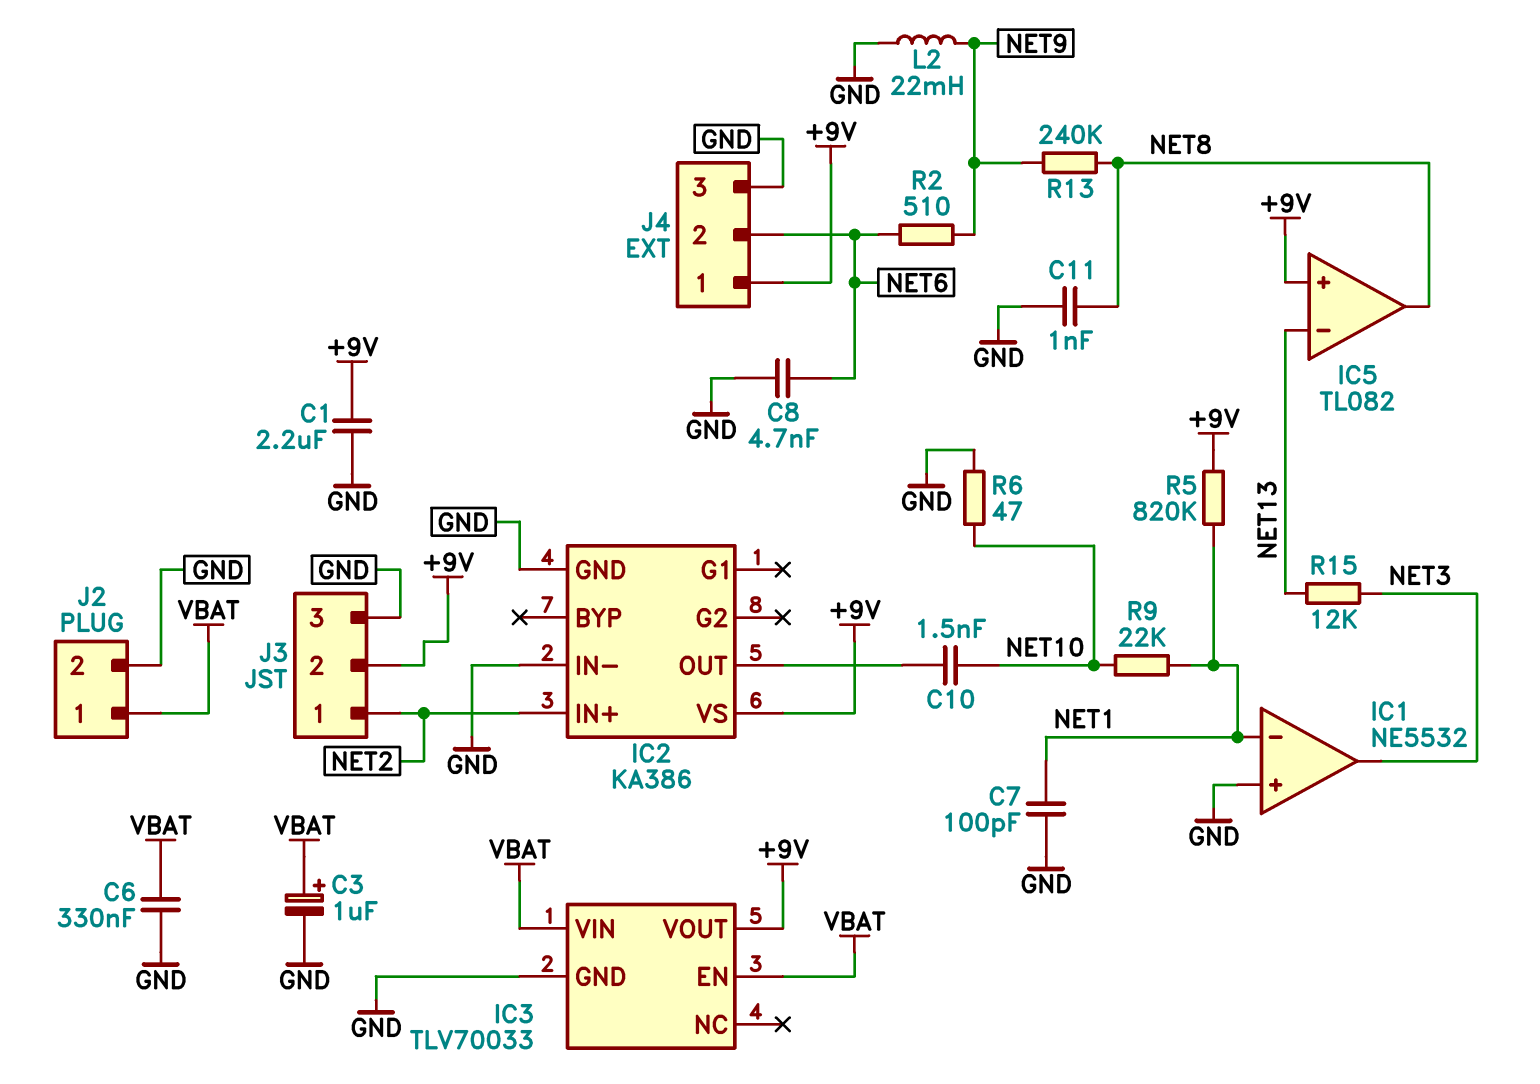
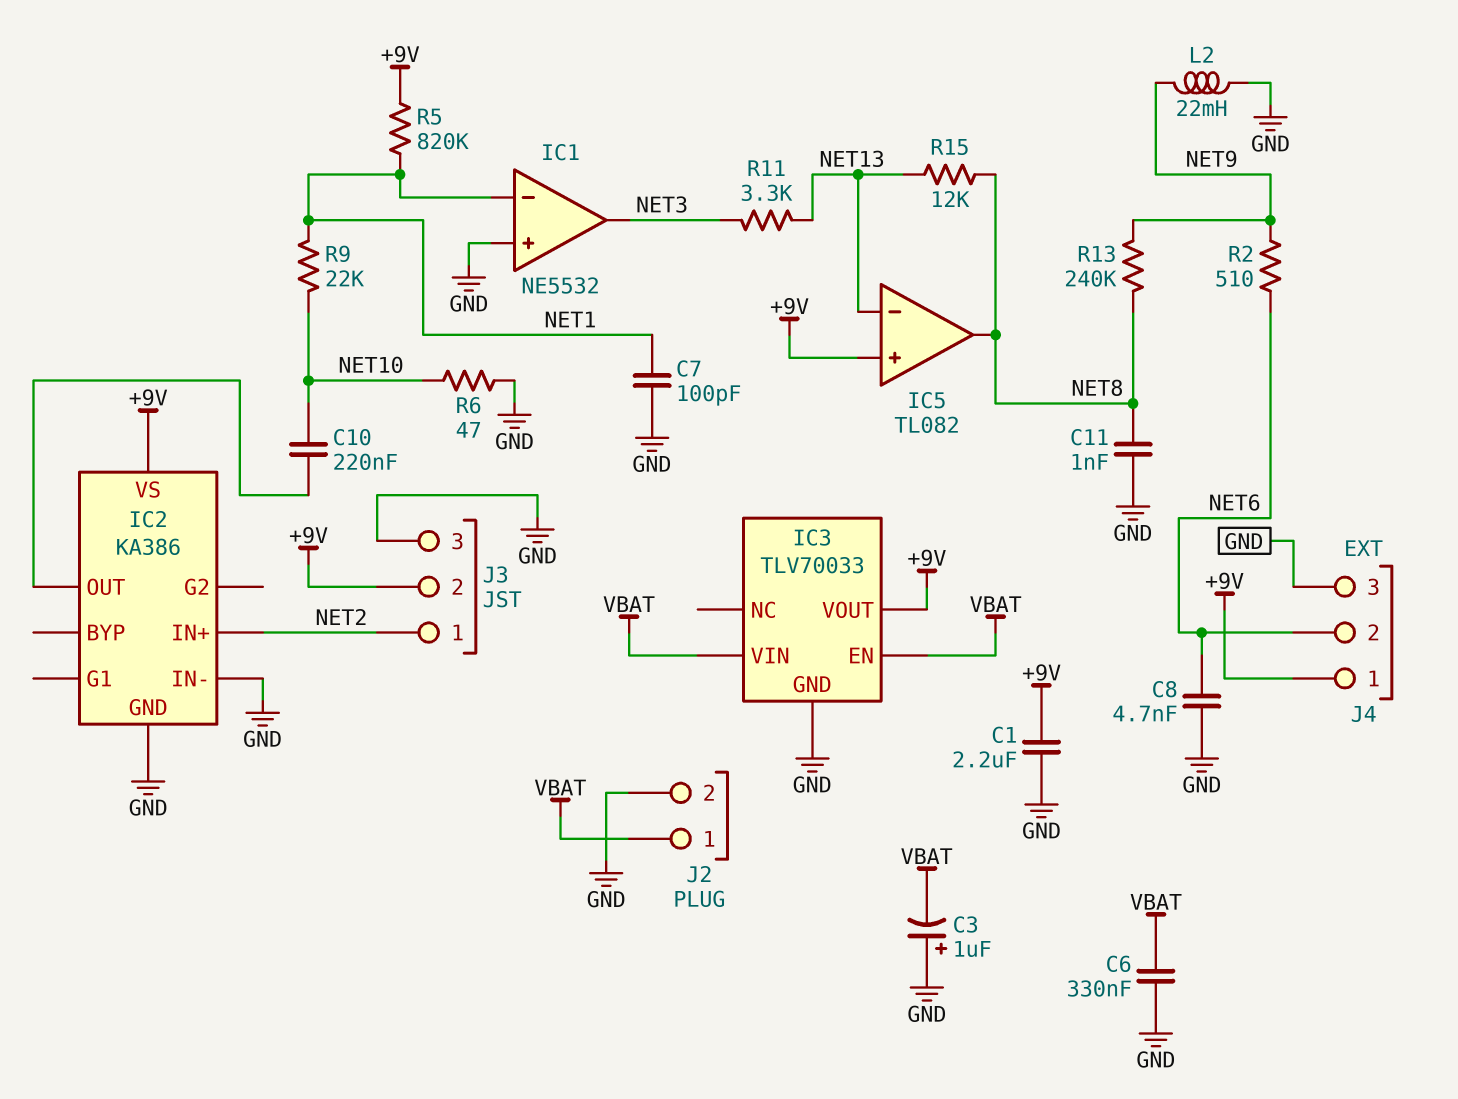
C3: 1uF (plus VBAT, minus GND) -> 1uF (plus GND, minus VBAT)
C10: 1.5nF (IC2/OUT, NET10) -> 220nF (IC2/OUT, NET10)
R11: none -> 3.3k (NET3, NET13)
R15: 12k (NET3, NET13) -> 12k (NET8, NET13)

